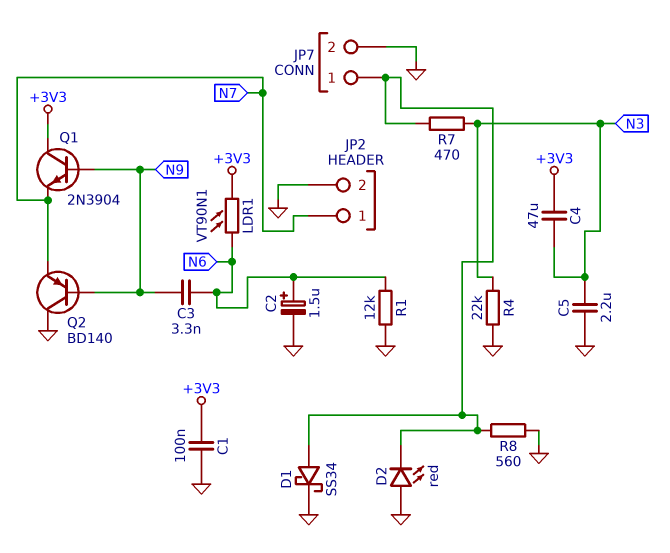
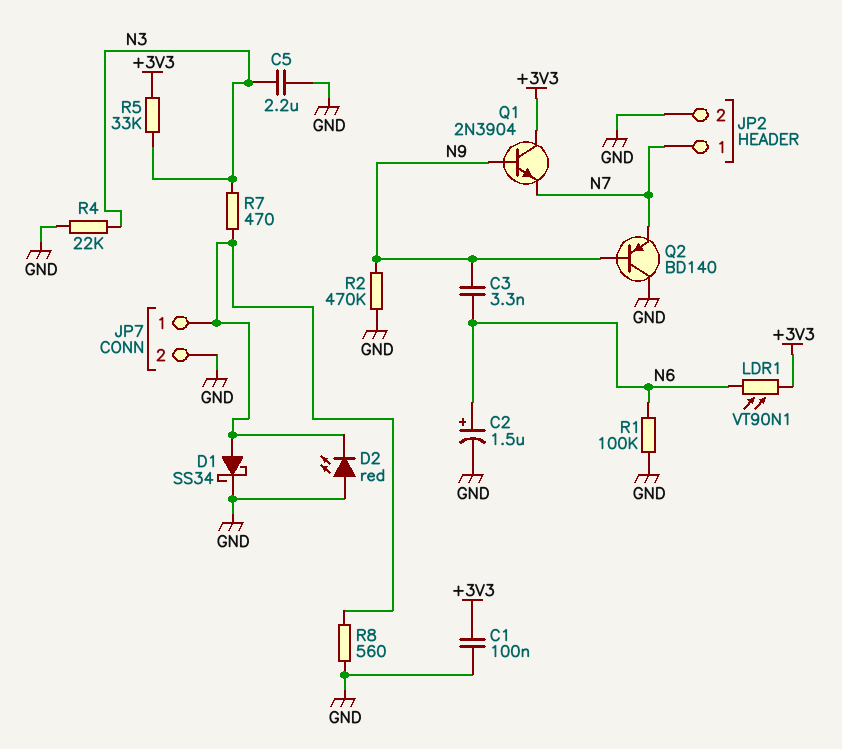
C4: 47uF (+3V3, N3) -> none
R1: 12k (GND, N6) -> 100k (GND, N6)
R2: none -> 470k (GND, N9)
R5: none -> 33k (+3V3, N3)

